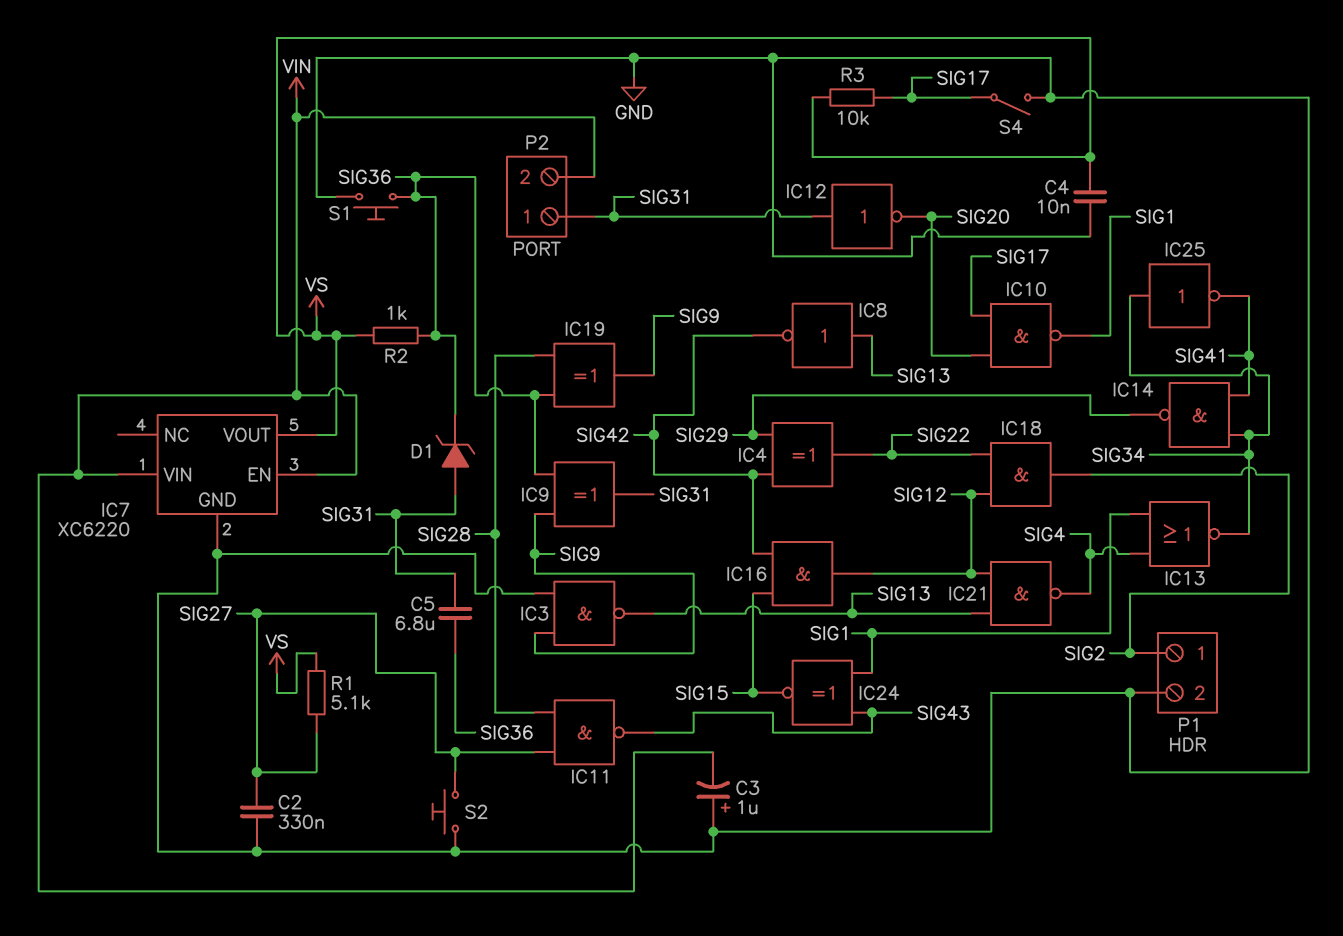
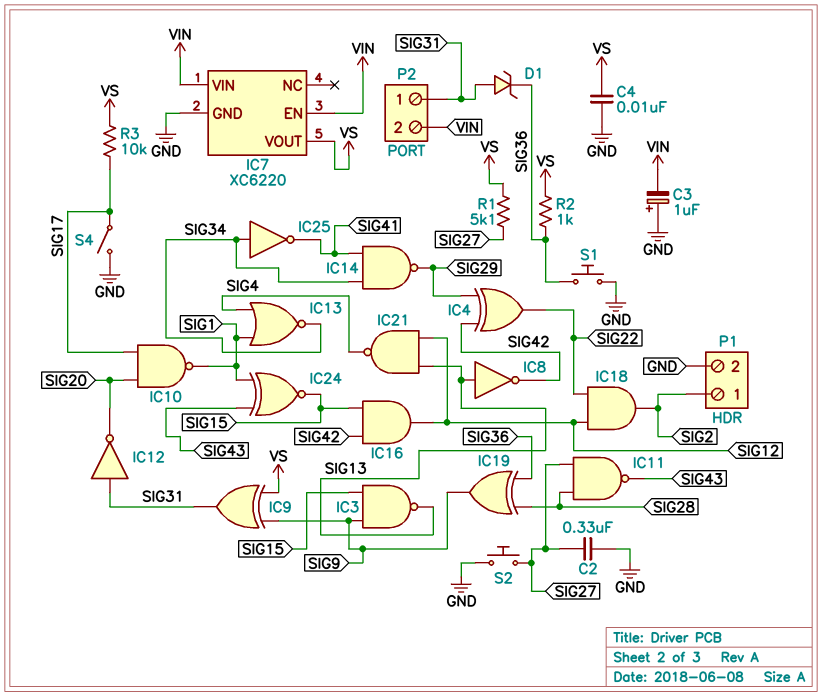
C5: 6.8uF (SIG31, SIG36) -> none
IC3: NAND (in GND, in SIG9, out SIG13) -> NAND (in SIG9, in SIG15, out SIG13)
IC9: XOR (in SIG9, in SIG36, out SIG31) -> XOR (in SIG9, in VS, out SIG31)

